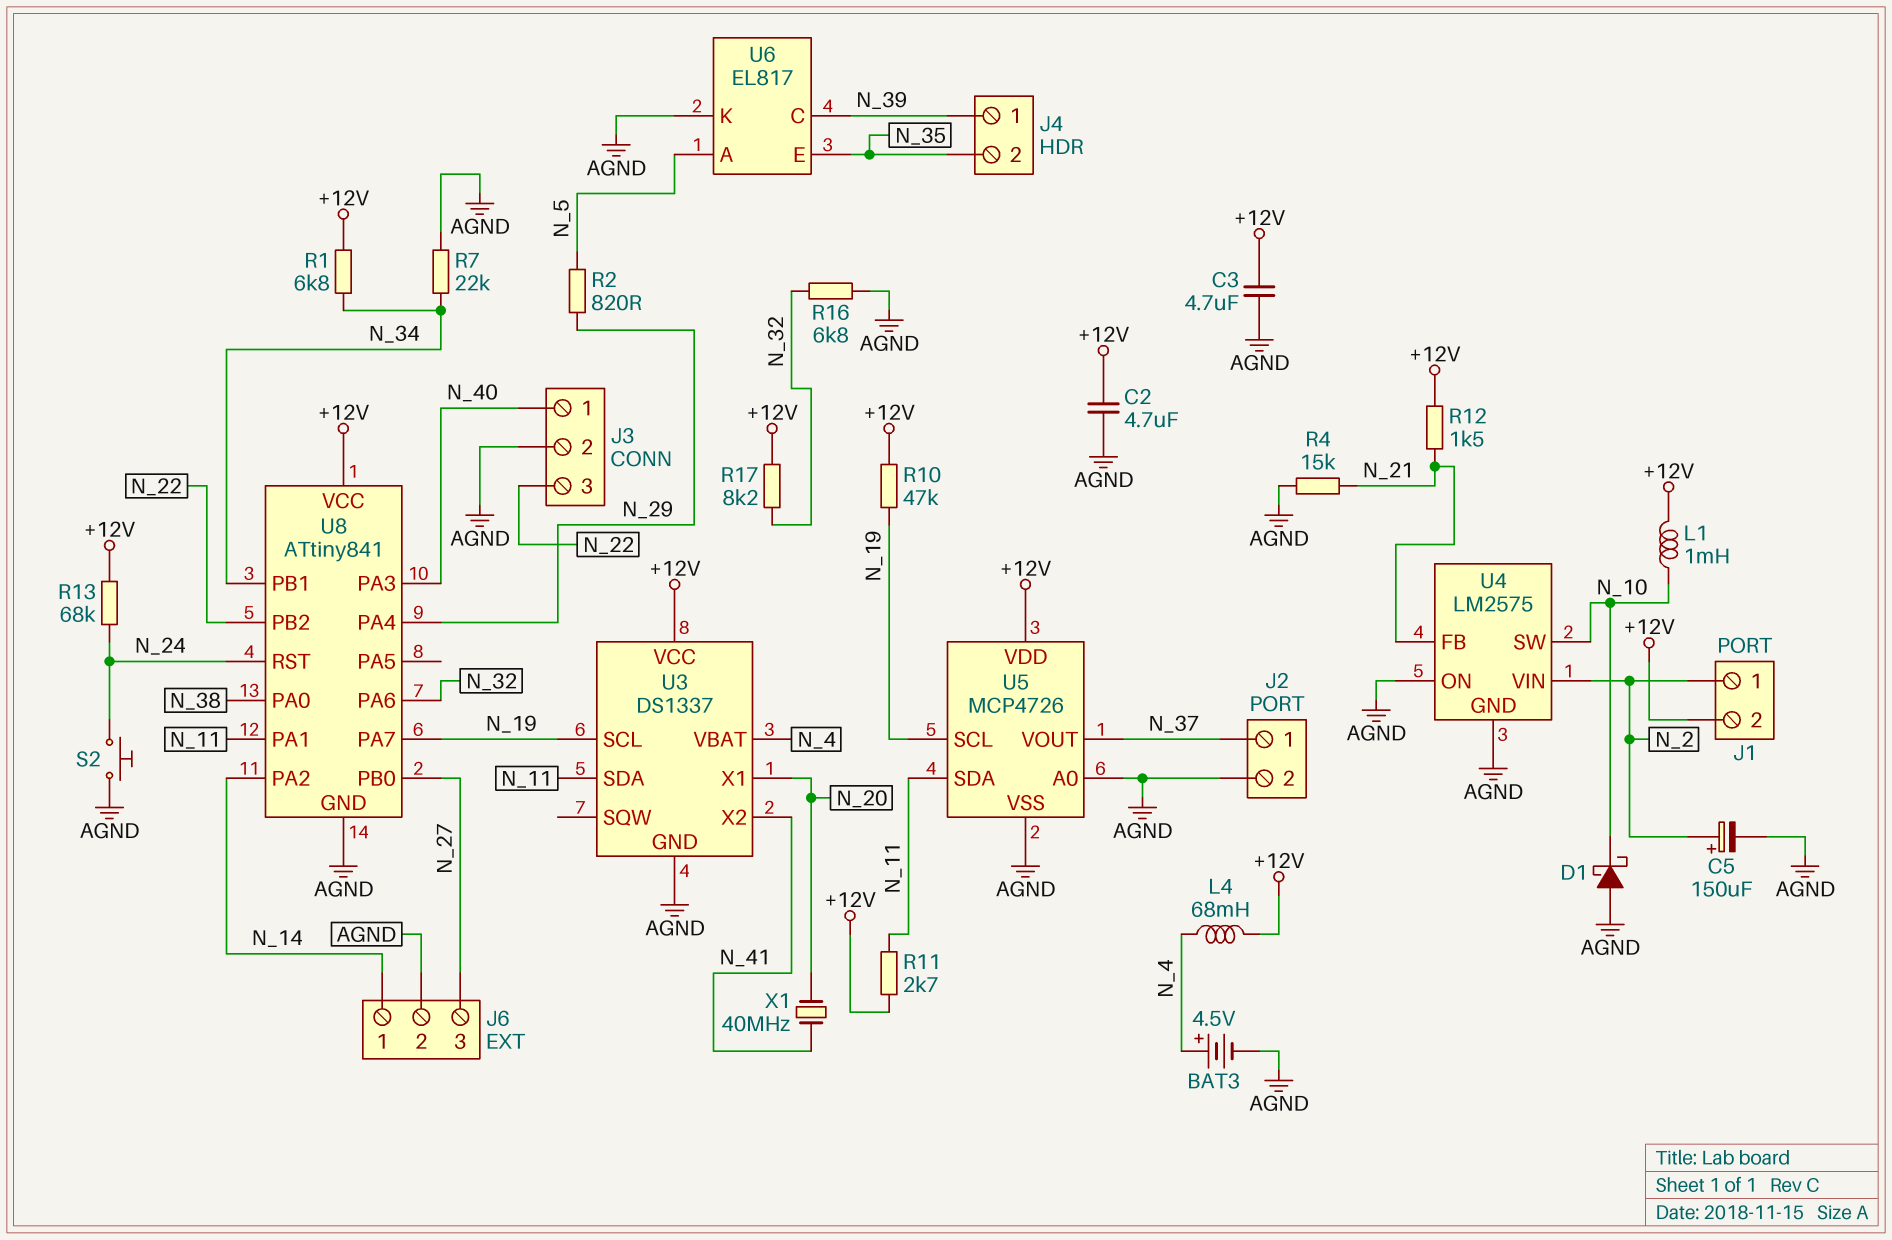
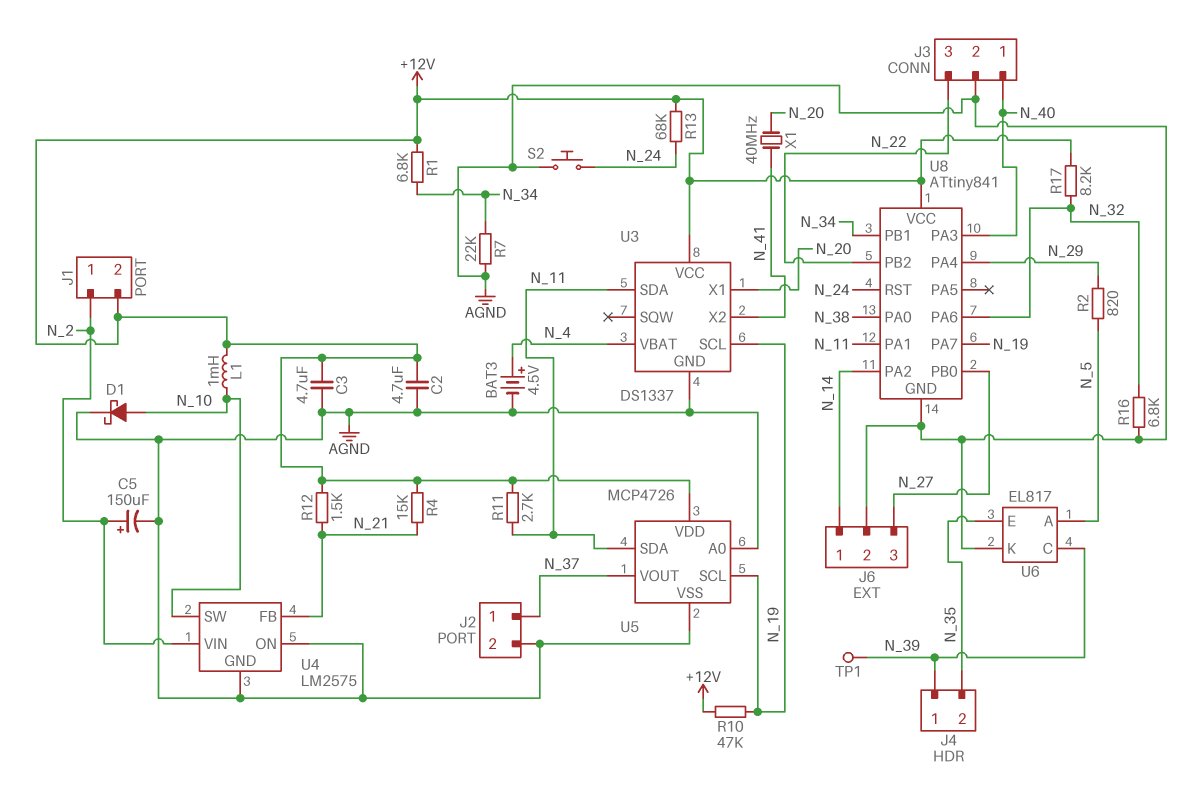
D1: schottky (A AGND, K N_10) -> schottky (A N_10, K AGND)
L4: 68mH (+12V, N_4) -> none
R4: 15k (AGND, N_21) -> 15k (+12V, N_21)
TP1: none -> test point (N_39)

